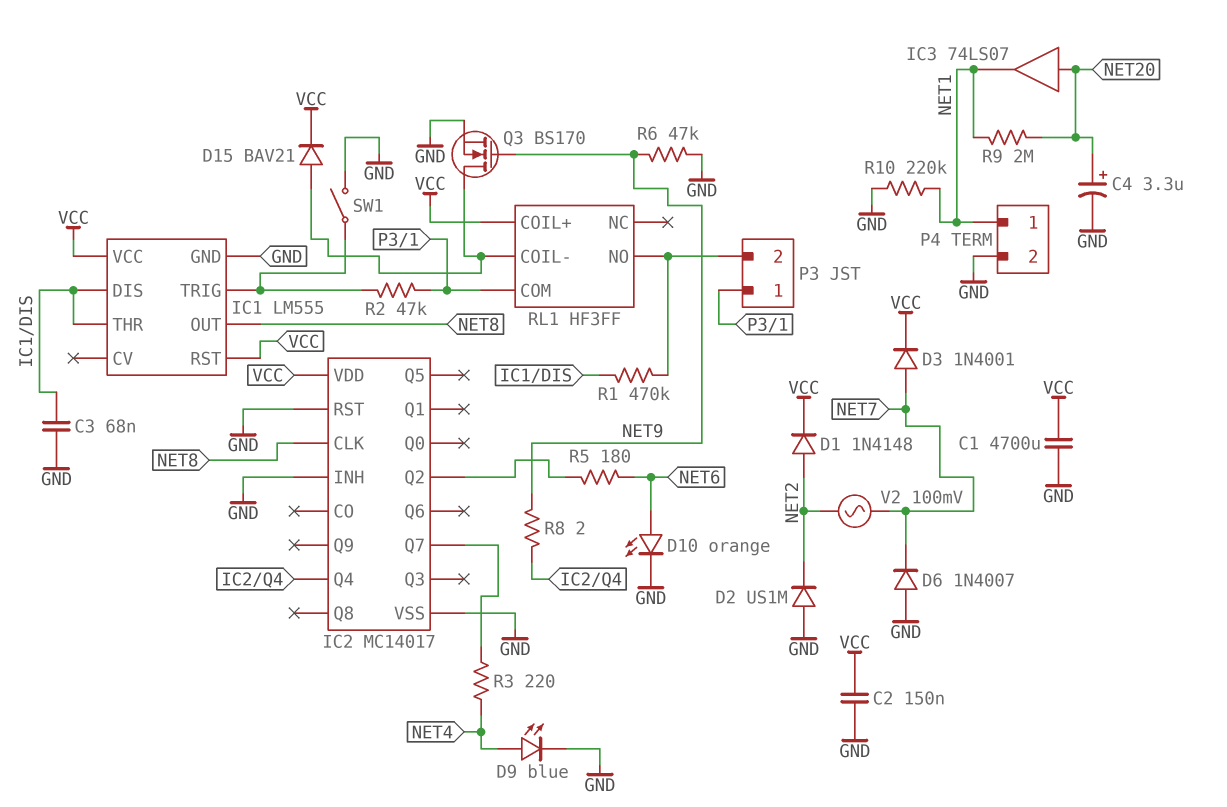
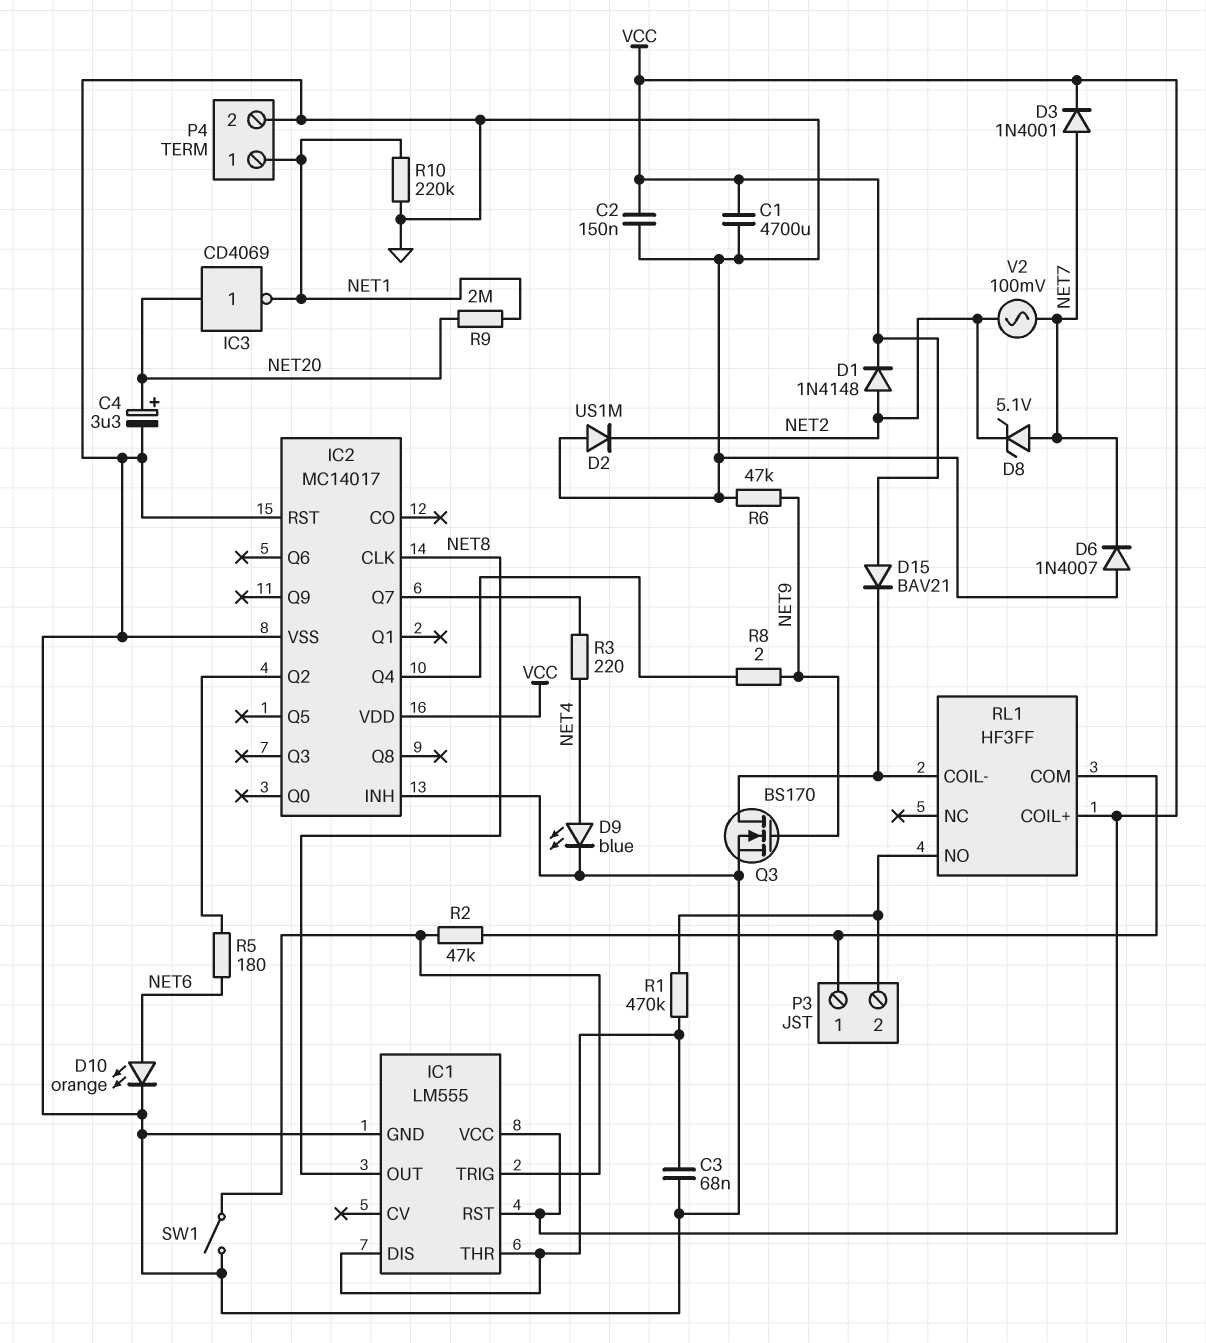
D8: none -> zener 5.1V (A NET7, K NET2)
D15: diode BAV21 (A RL1/COIL-, K VCC) -> diode BAV21 (A VCC, K RL1/COIL-)
IC3: buffer 74LS07 (in NET20, out NET1) -> NOT CD4069 (in NET20, out NET1)

